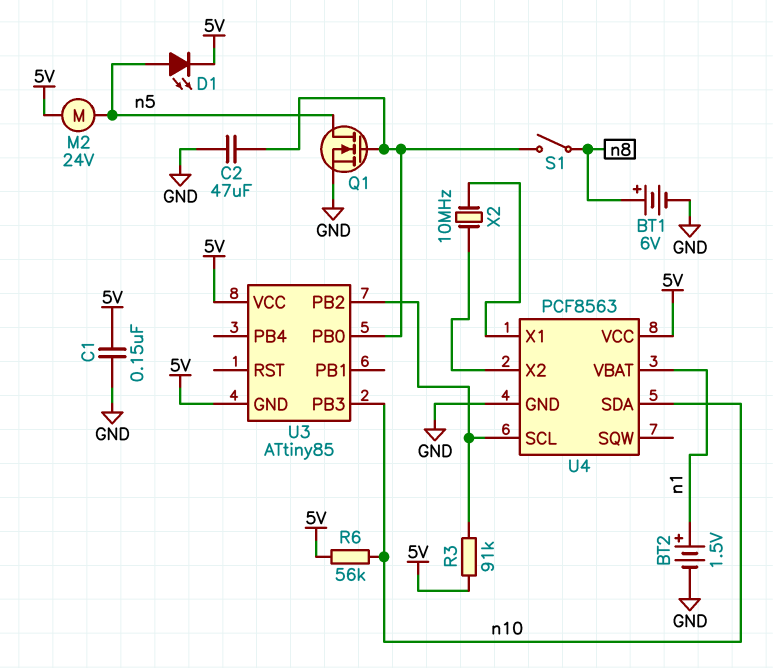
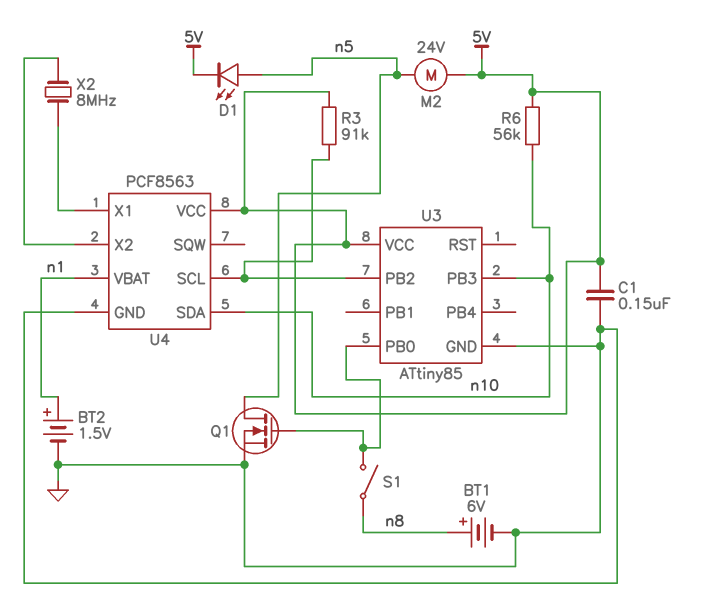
C2: 47uF (GND, U3/PB0) -> none
U3 pin GND: 5V -> GND
X2: 10MHz (U4/X1, U4/X2) -> 8MHz (U4/X1, U4/X2)

